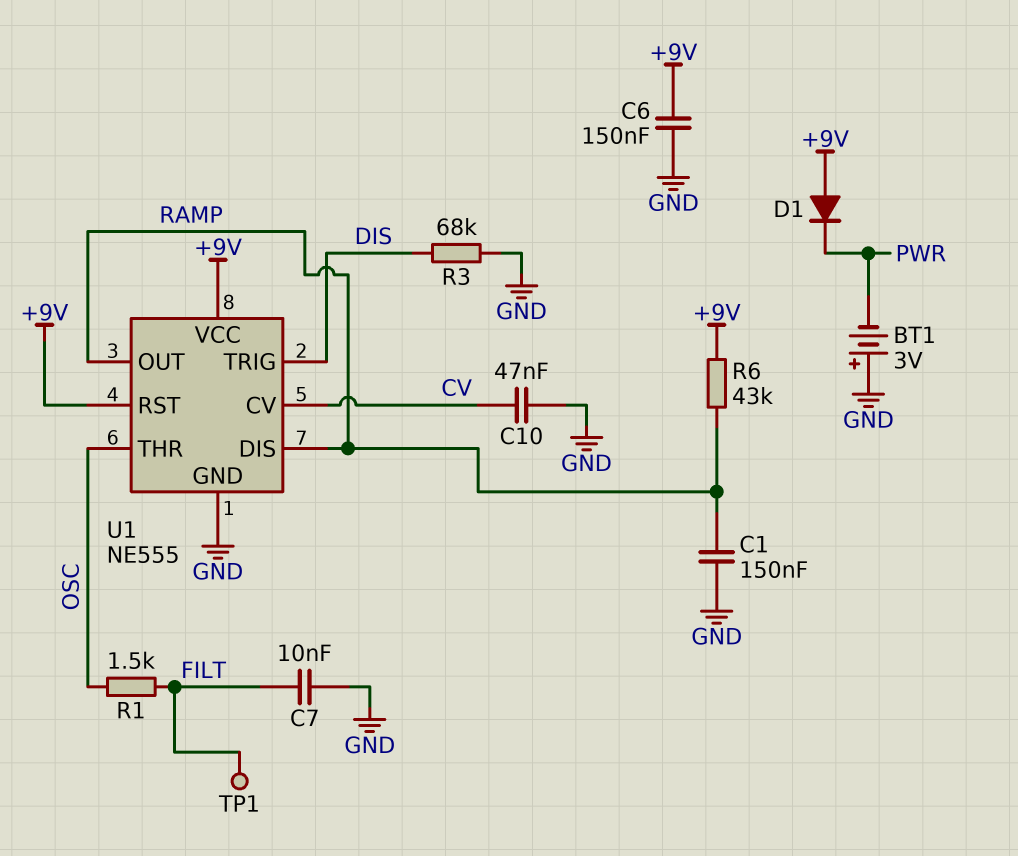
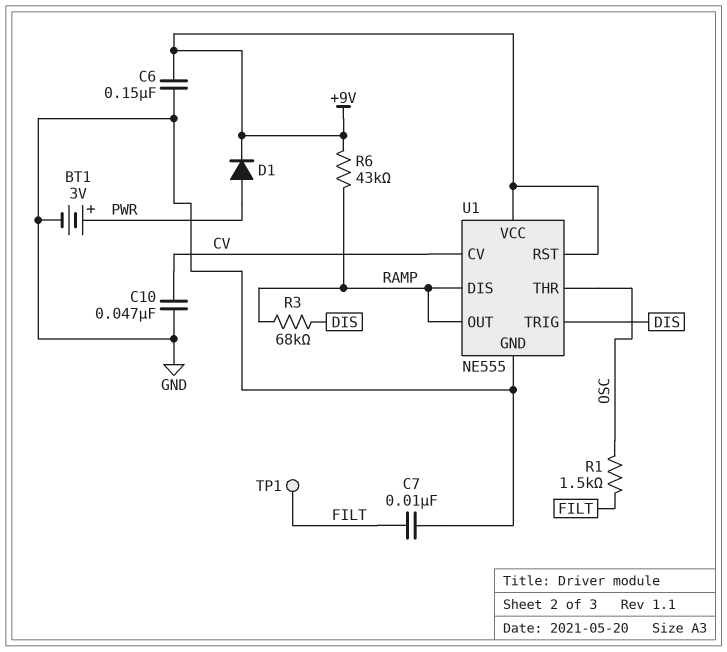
BT1: 3V (plus GND, minus PWR) -> 3V (plus PWR, minus GND)
C1: 150nF (GND, RAMP) -> none
D1: diode (A +9V, K PWR) -> diode (A PWR, K +9V)
R3: 68k (DIS, GND) -> 68k (DIS, RAMP)

